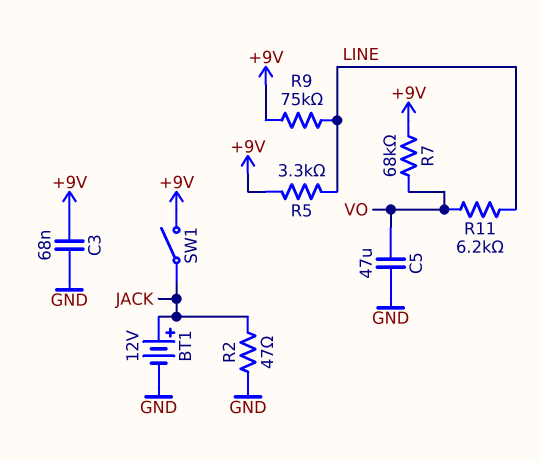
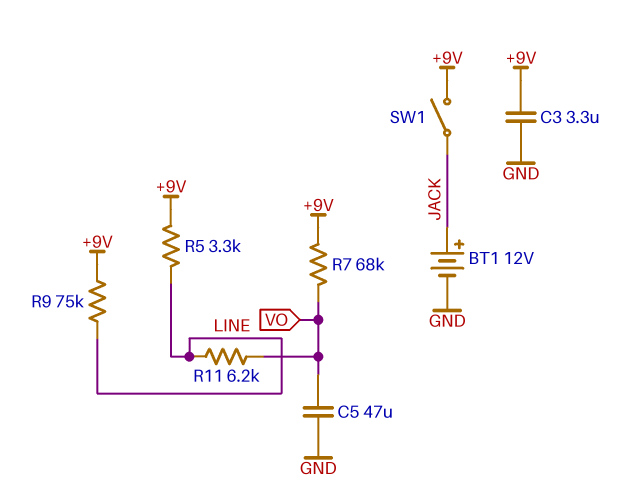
C3: 68nF (+9V, GND) -> 3.3uF (+9V, GND)
R2: 47 (GND, JACK) -> none

